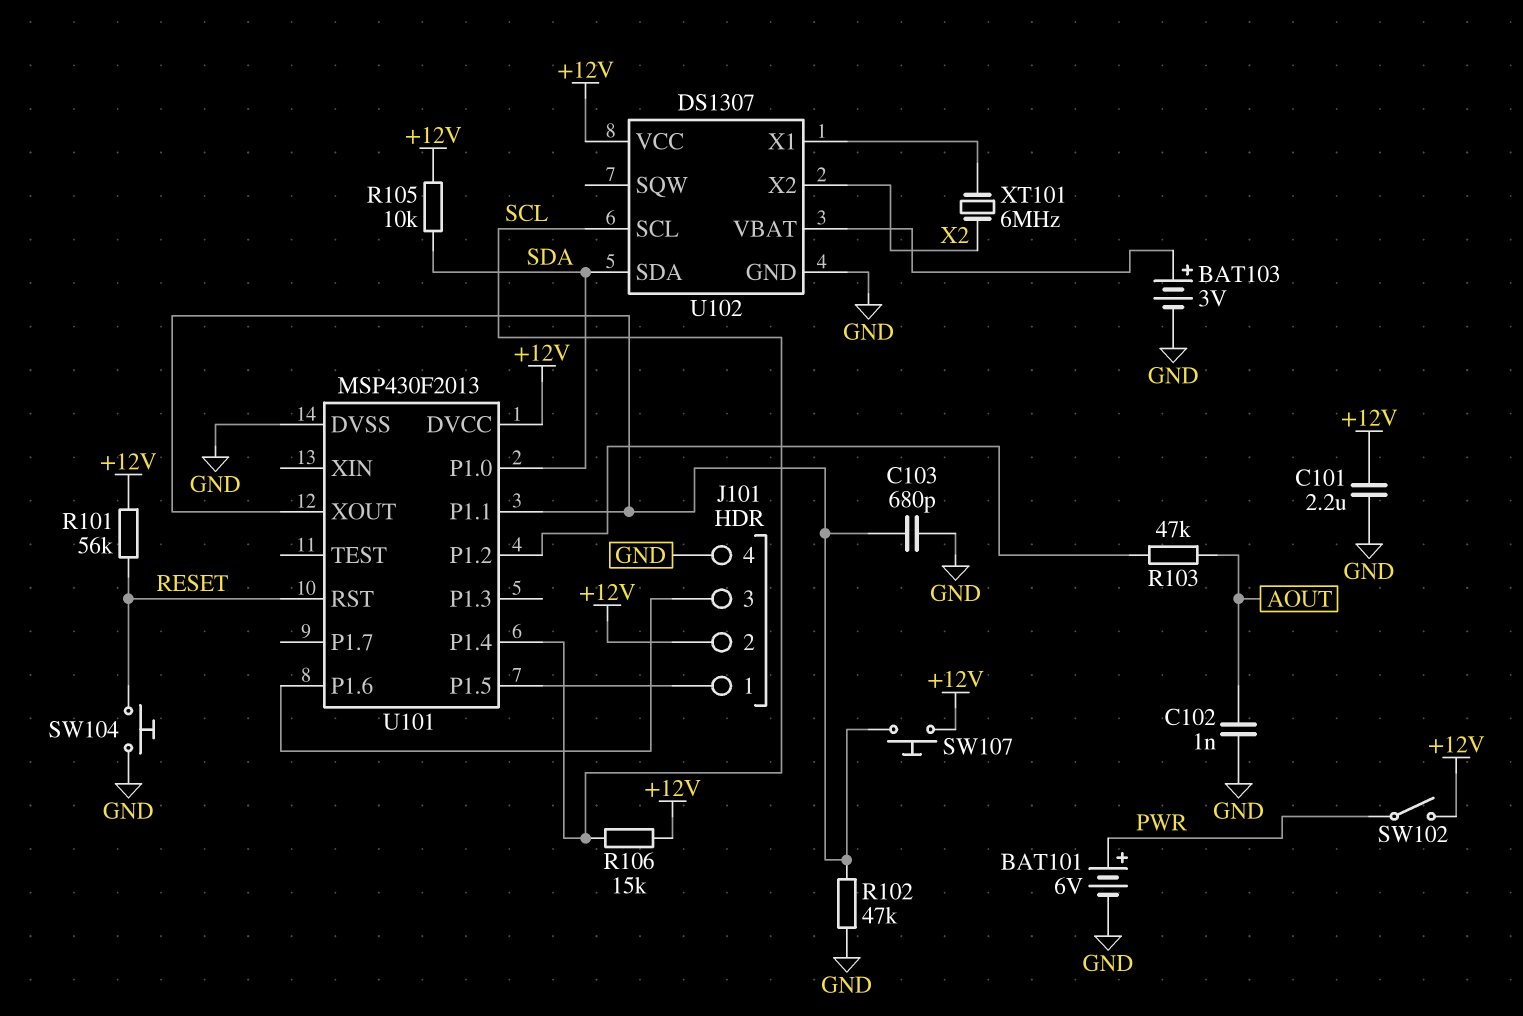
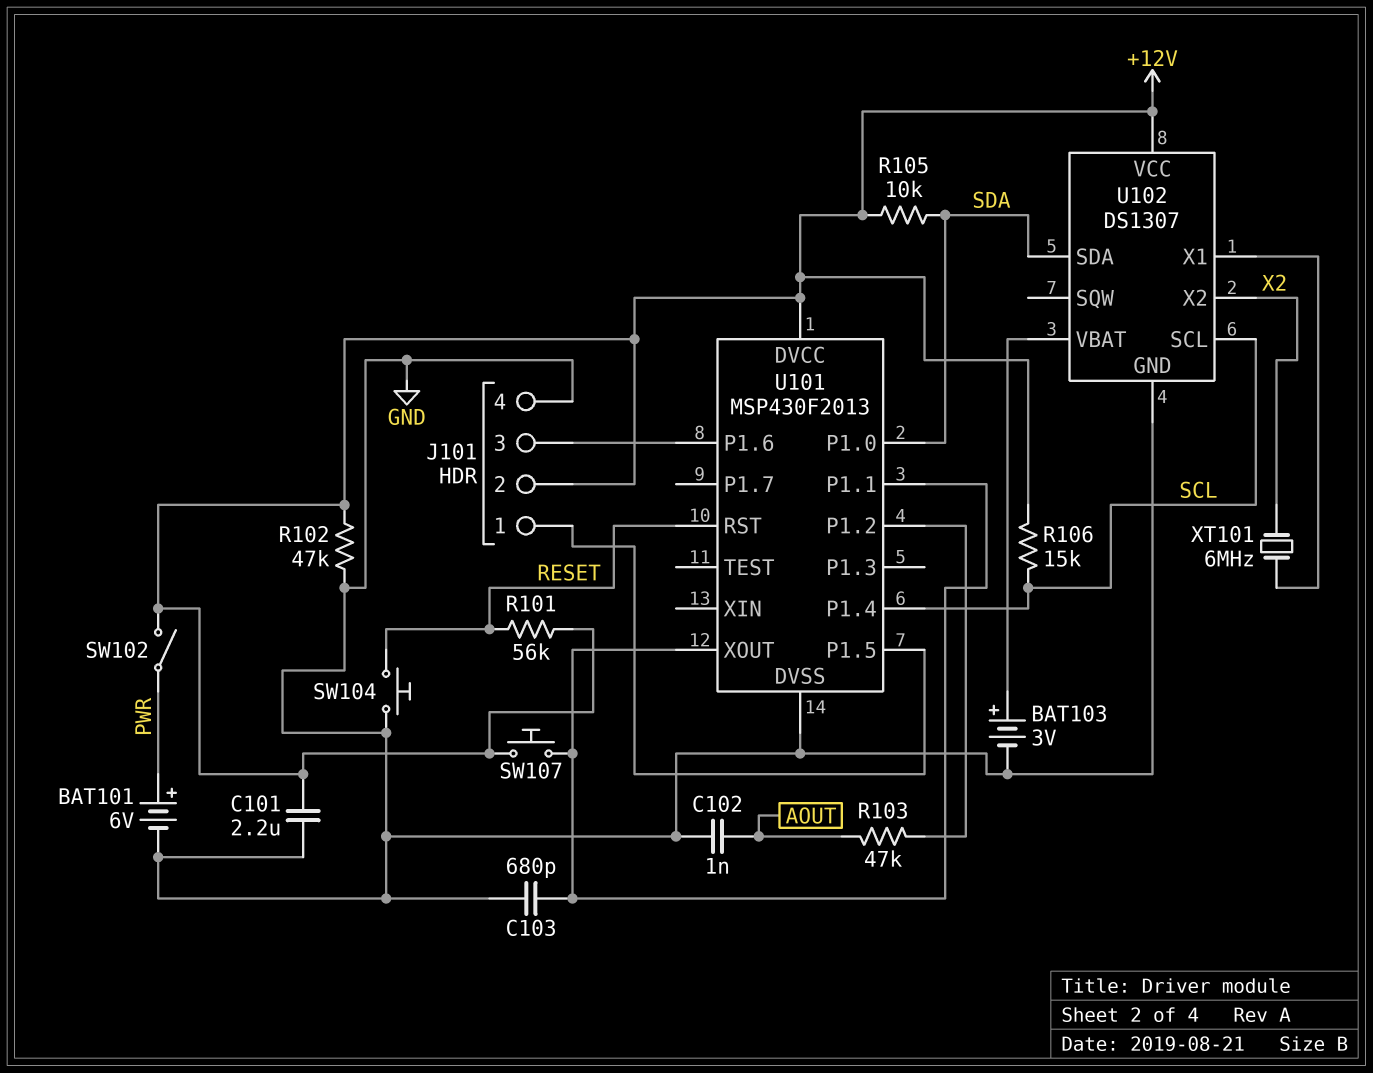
R102: 47k (GND, U101/P1.1) -> 47k (+12V, GND)

